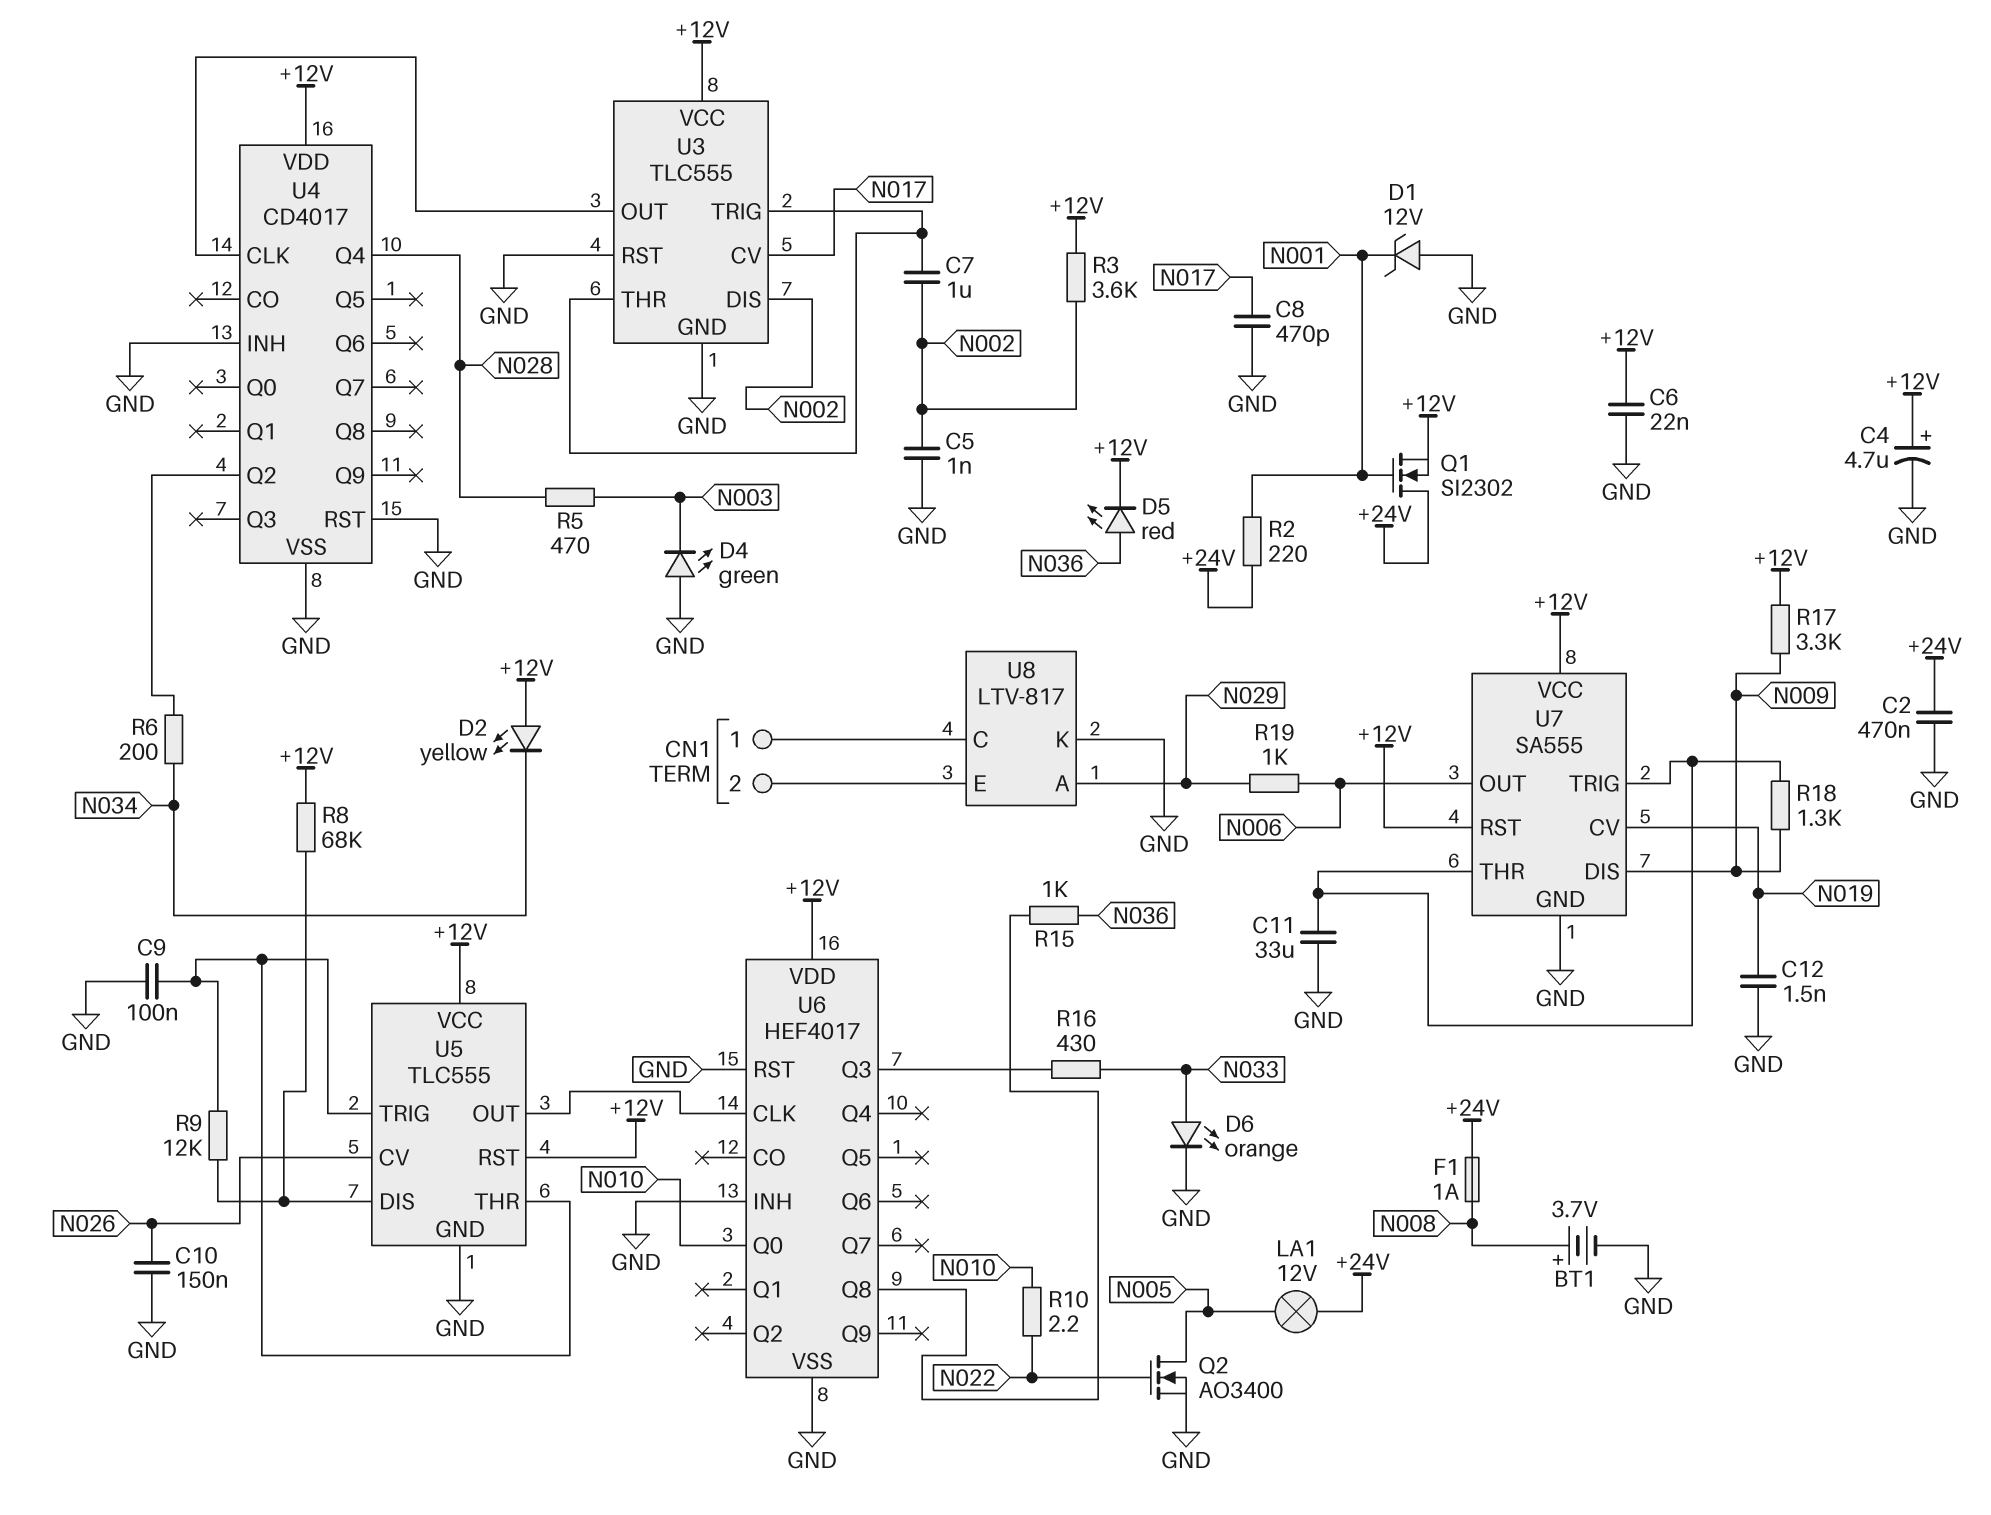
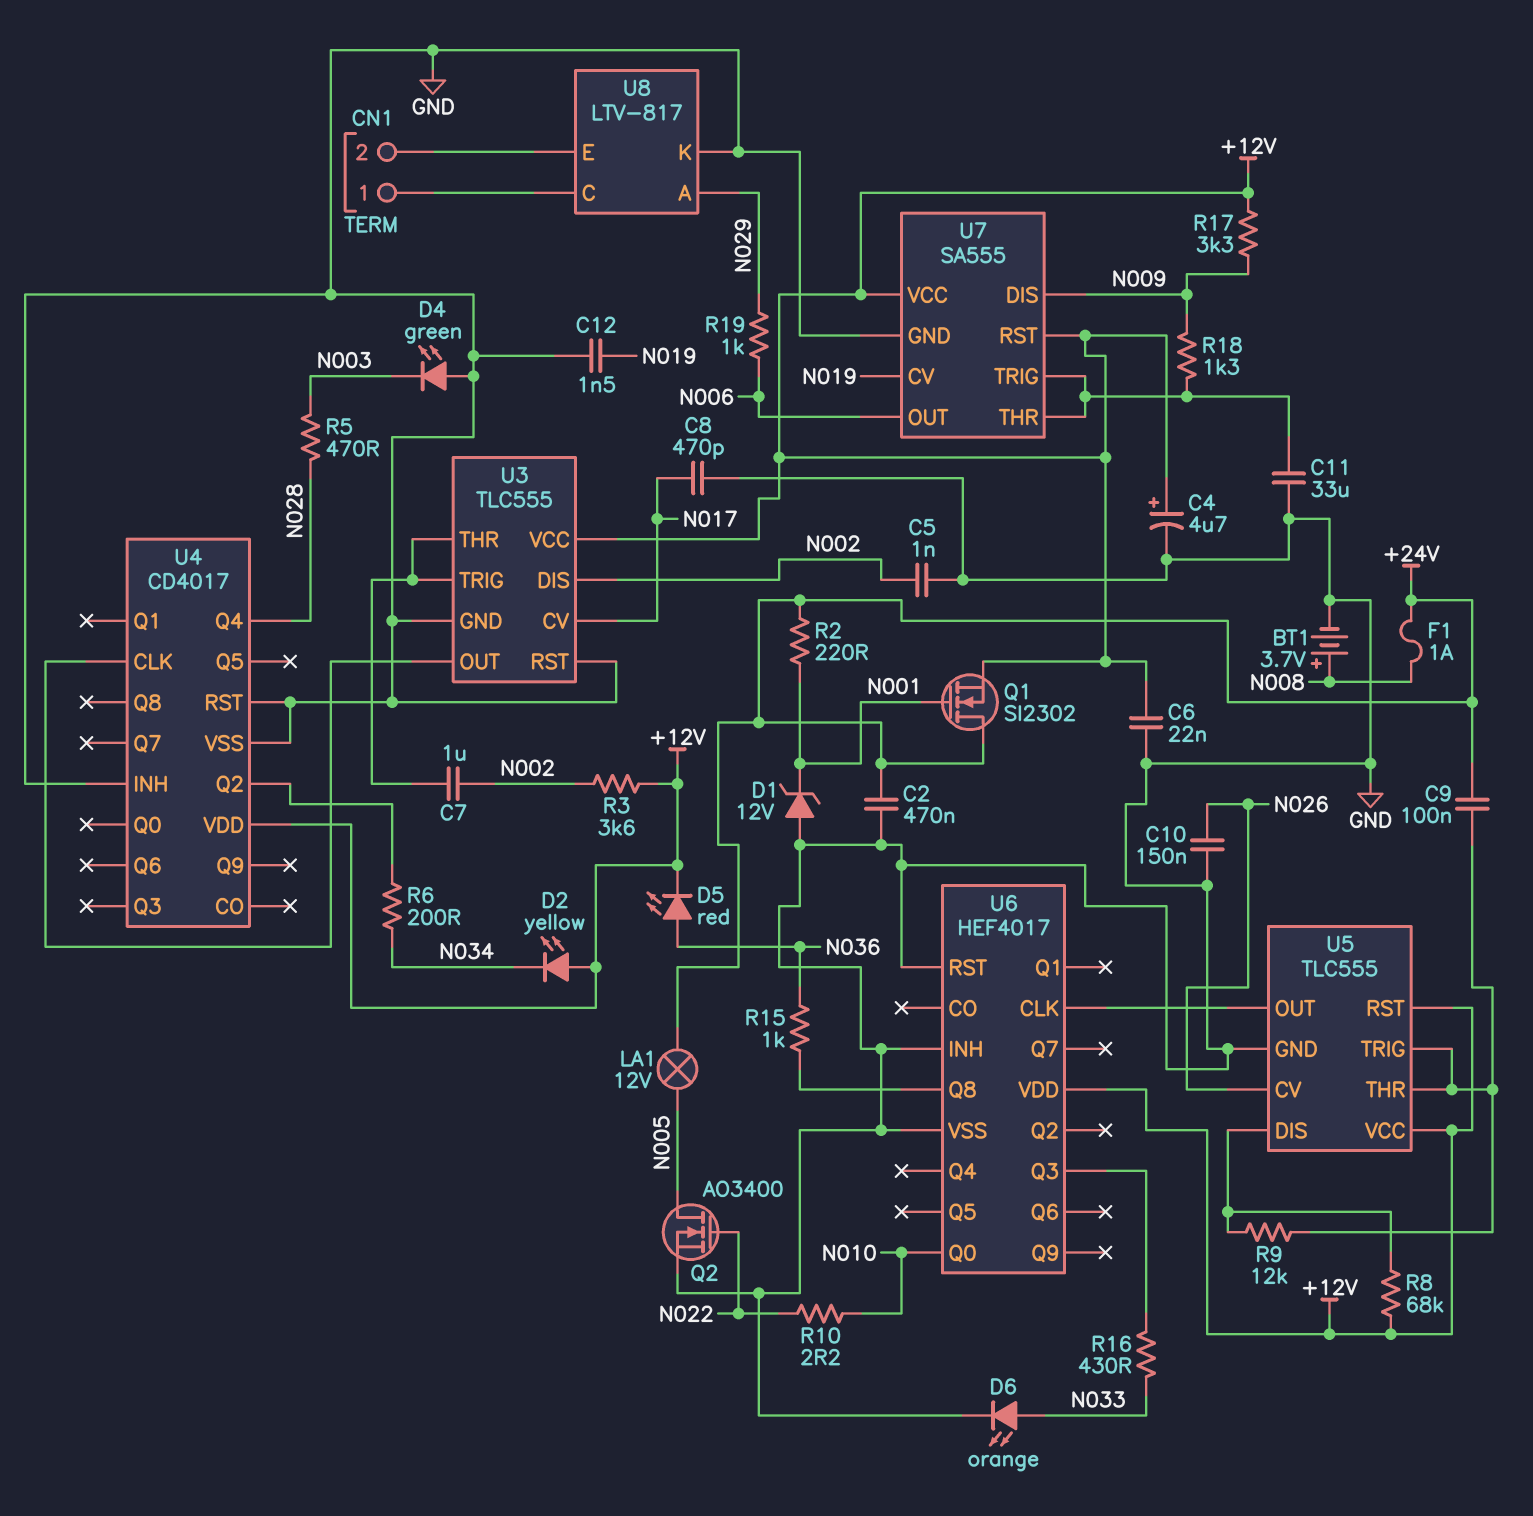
C9: 100nF (GND, U5/THR) -> 100nF (+24V, U5/THR)

